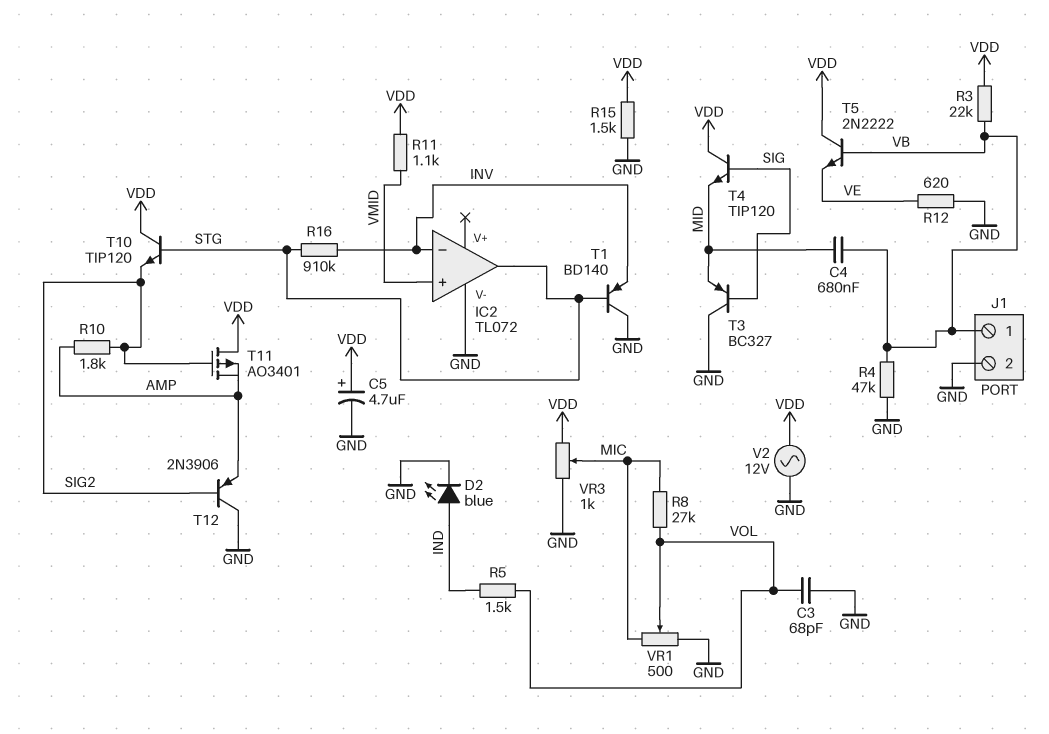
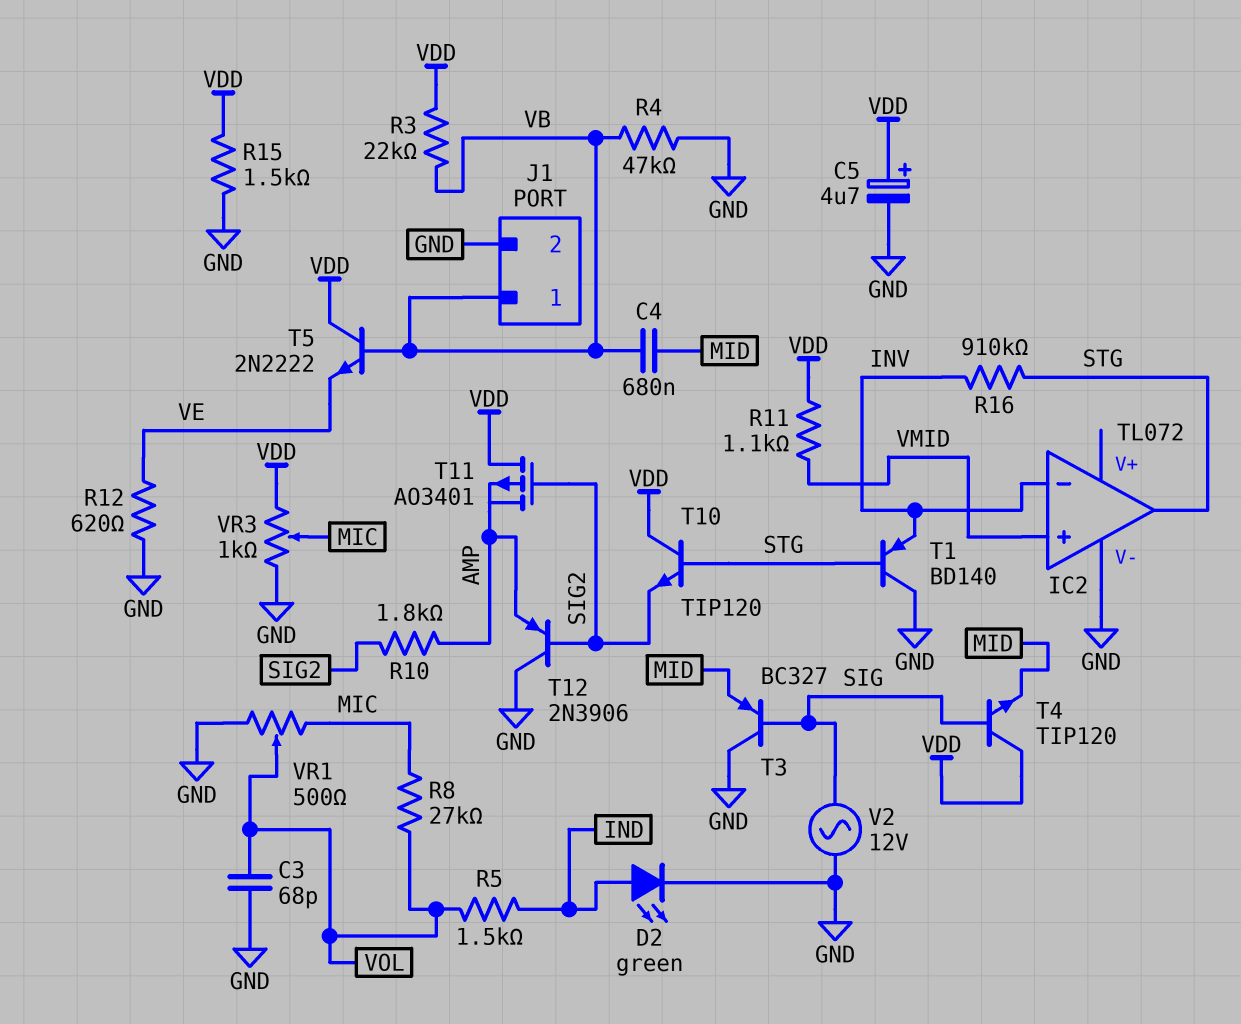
D2: LED blue (A IND, K GND) -> LED green (A IND, K GND)
V2: AC 12V (GND, VDD) -> AC 12V (GND, SIG)

